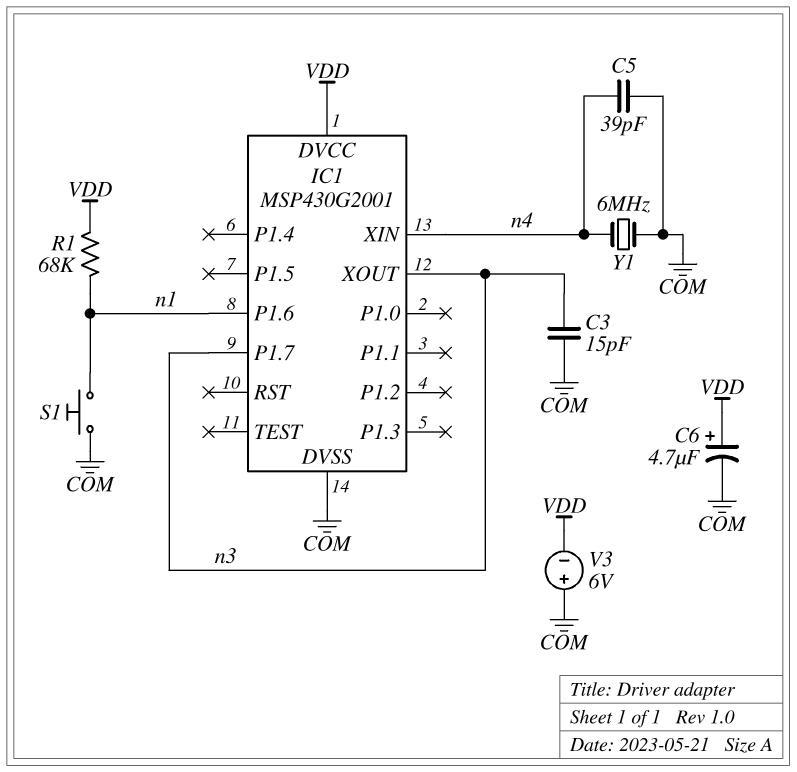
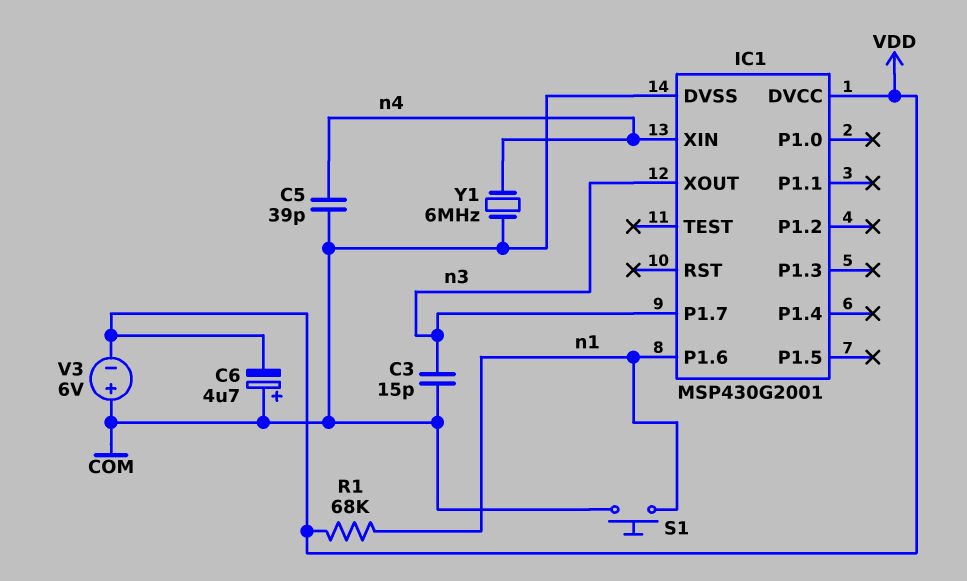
C6: 4.7uF (plus VDD, minus COM) -> 4.7uF (plus COM, minus VDD)

